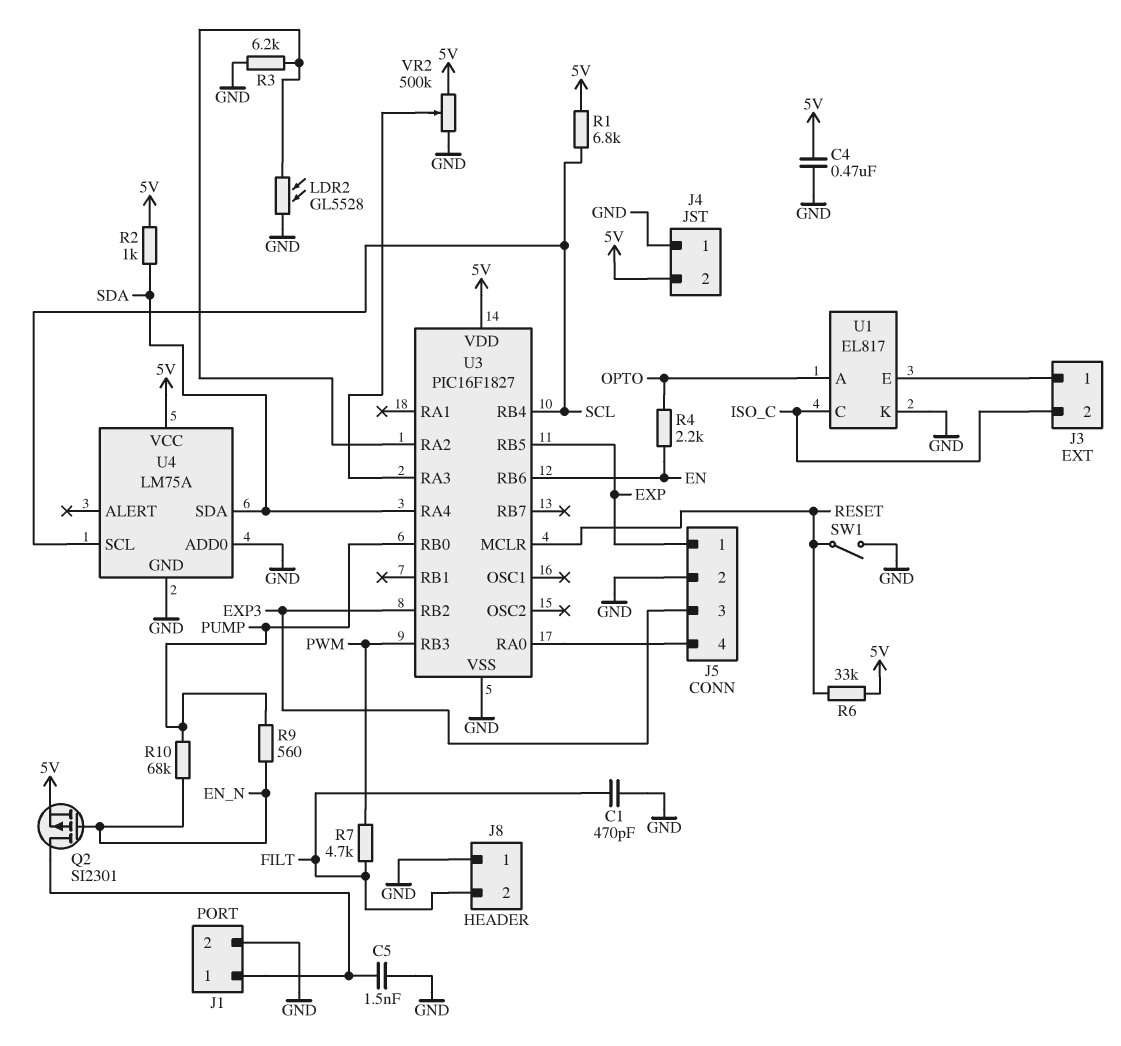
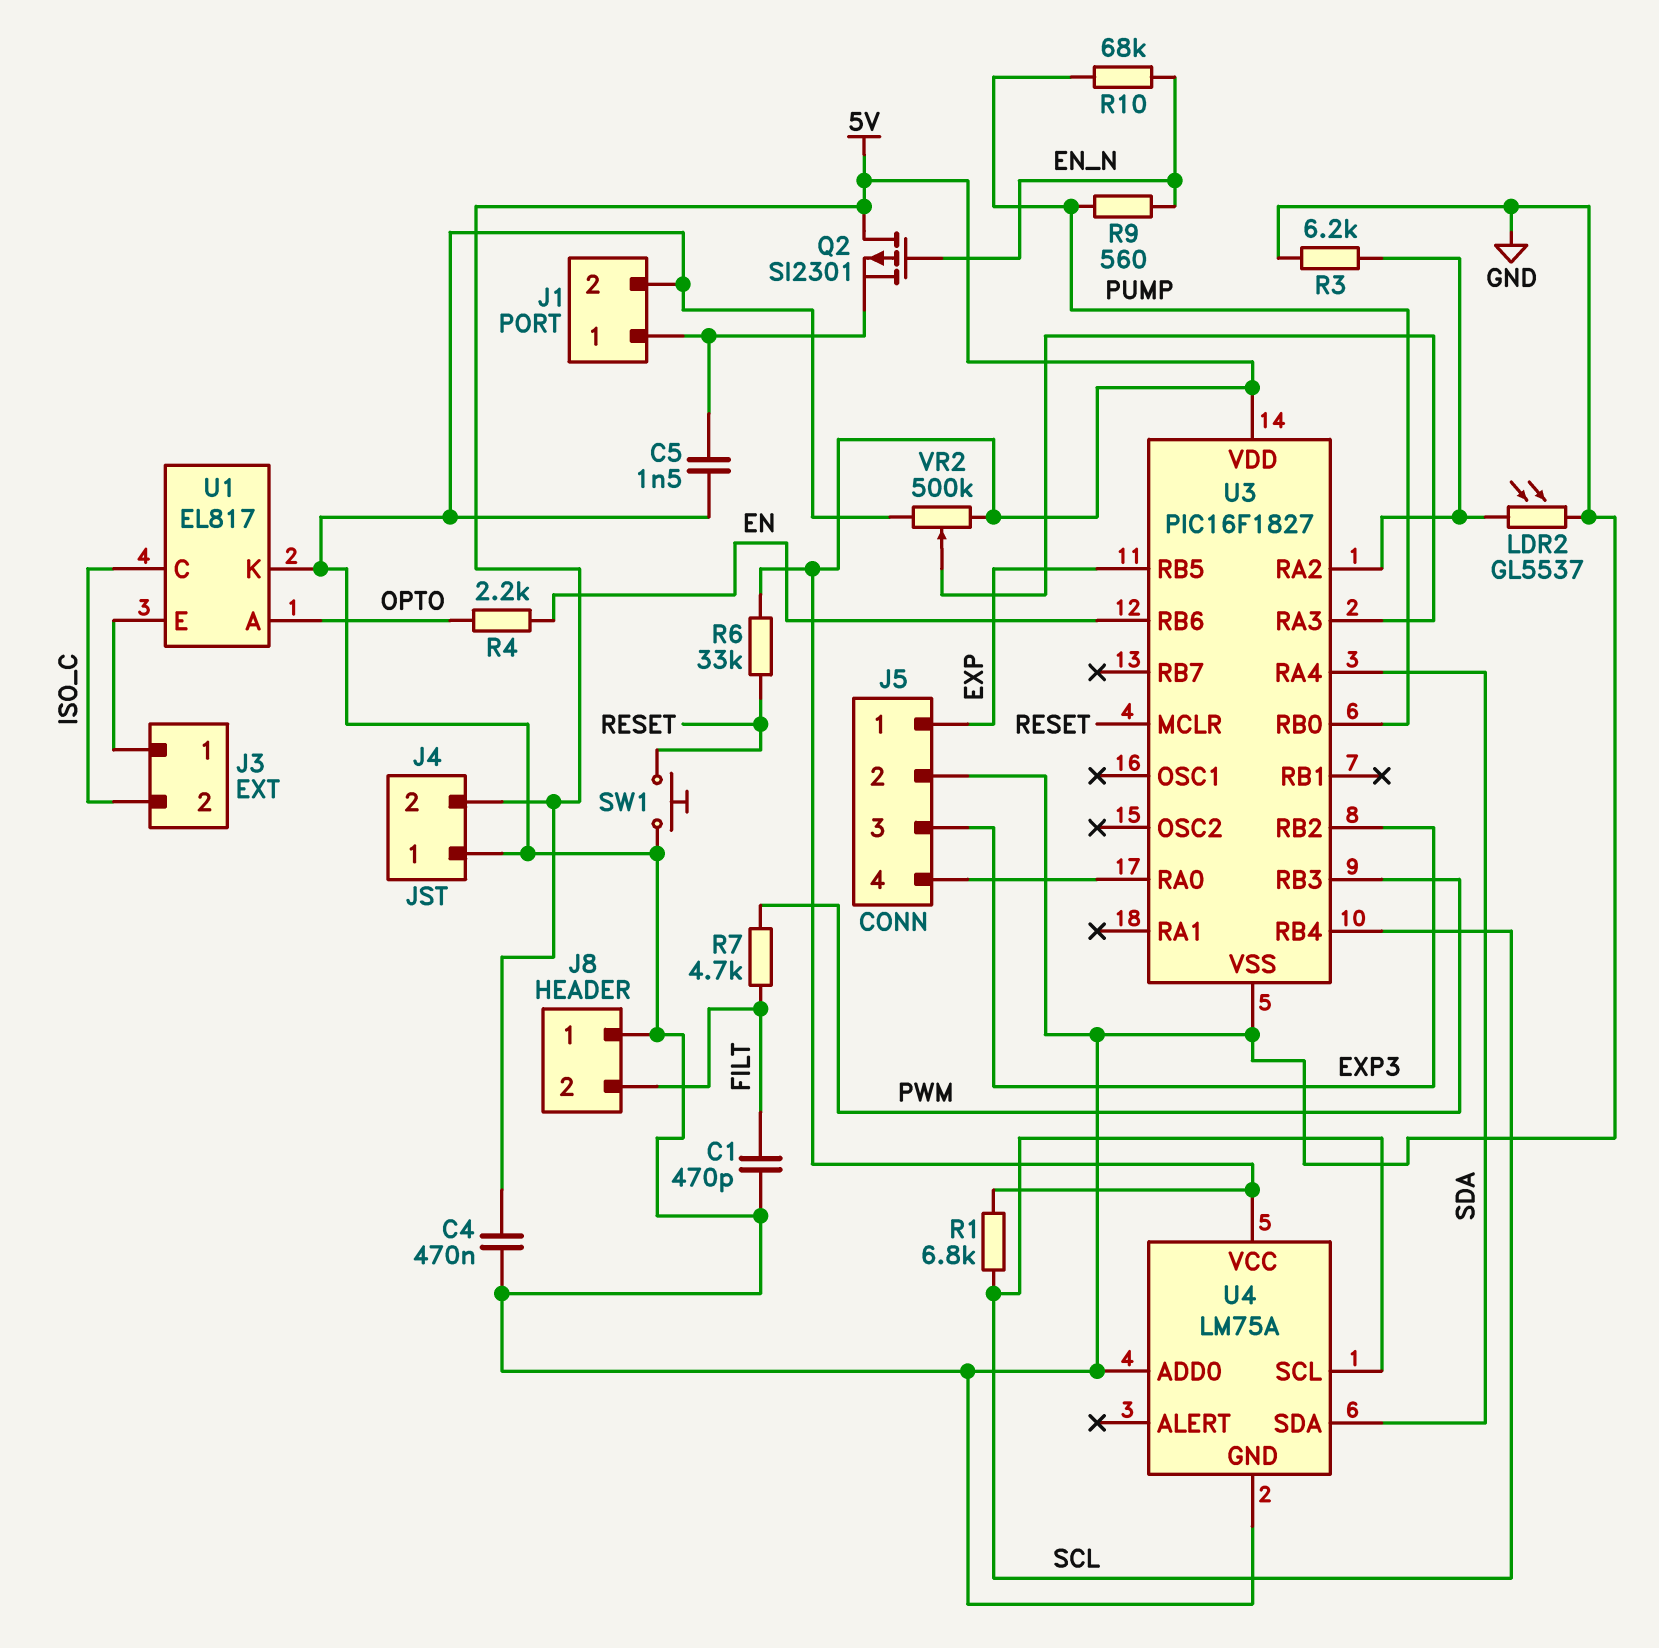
LDR2: GL5528 (GND, U3/RA2) -> GL5537 (GND, U3/RA2)
Q2: PMOS SI2301 (G EN_N, D J1/1, S 5V) -> PMOS SI2301 (G EN_N, D 5V, S J1/1)
R2: 1k (5V, SDA) -> none
SW1: switch (GND, RESET) -> button (GND, RESET)

